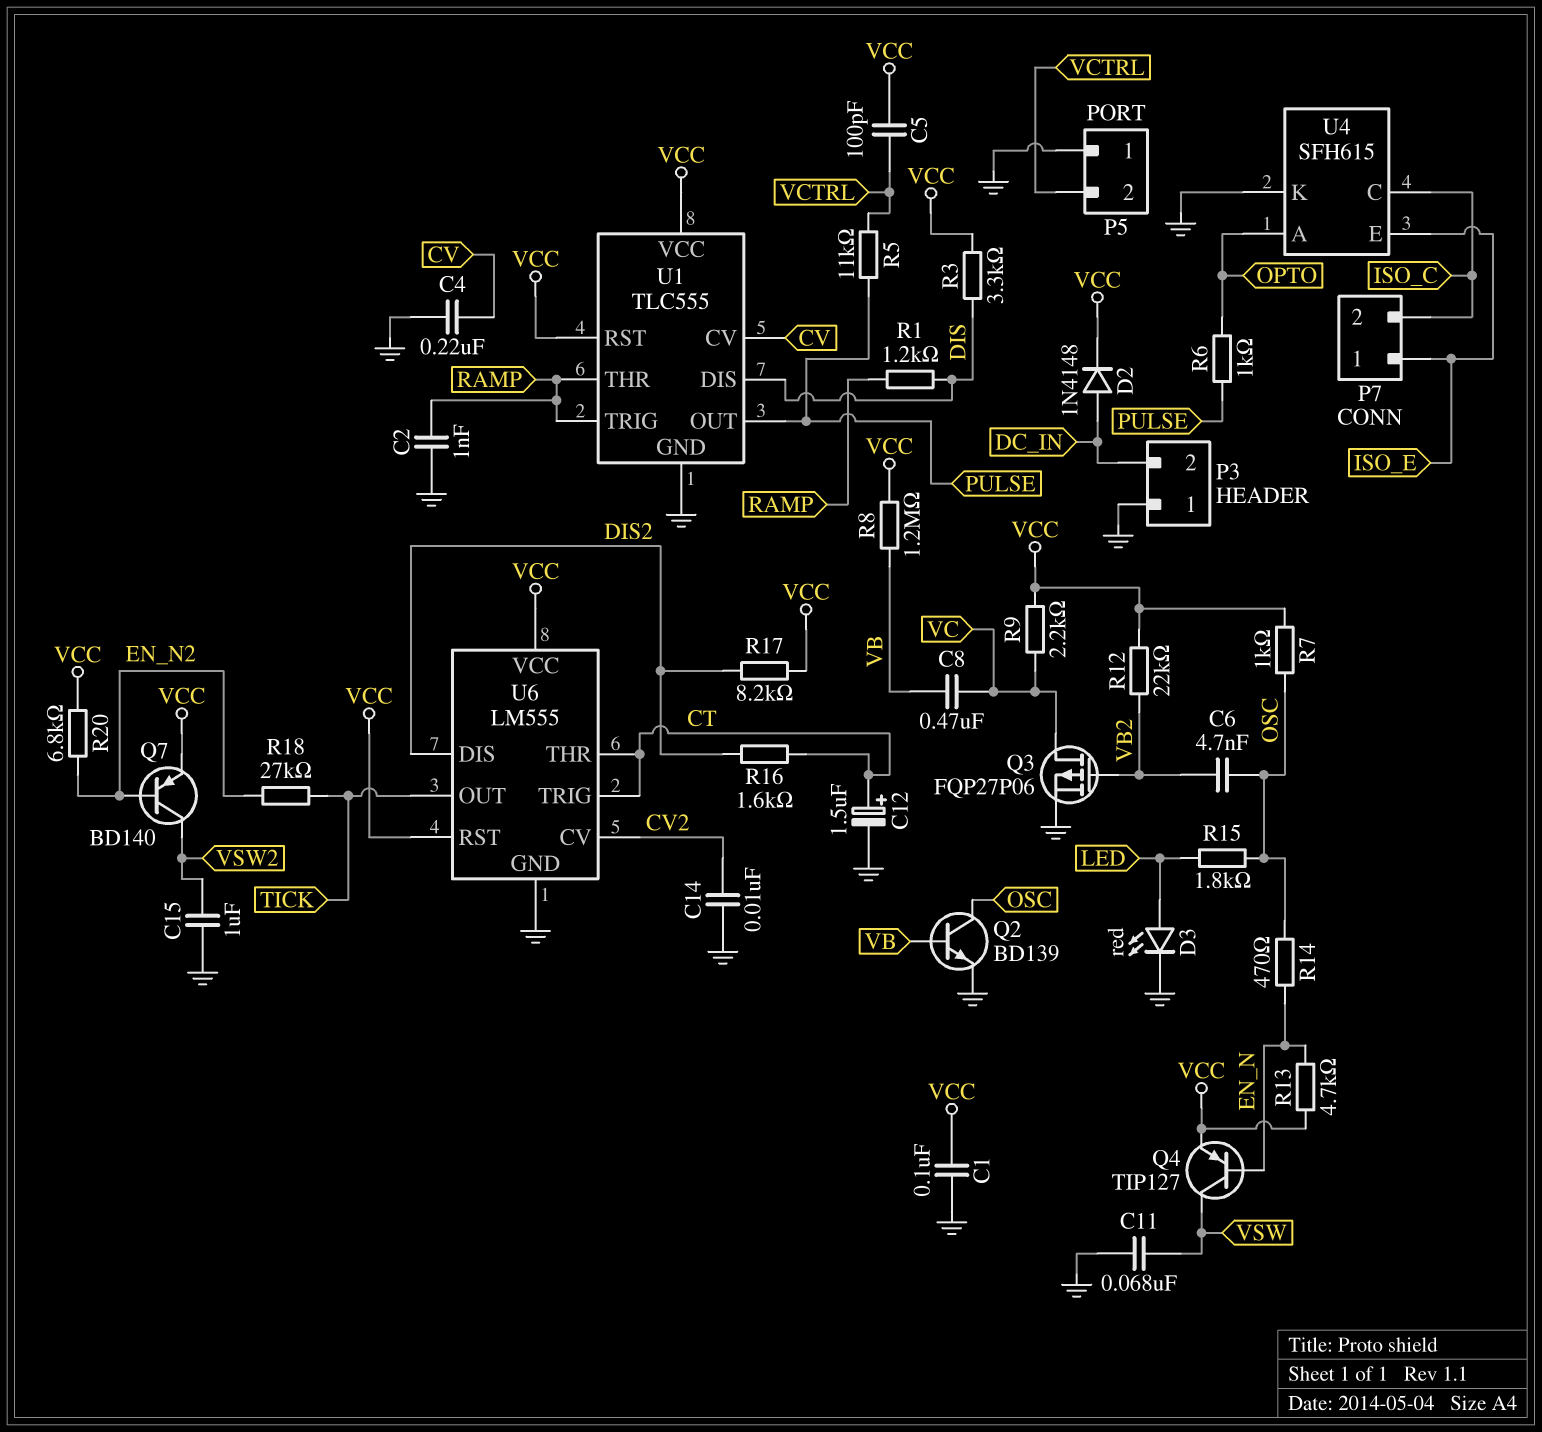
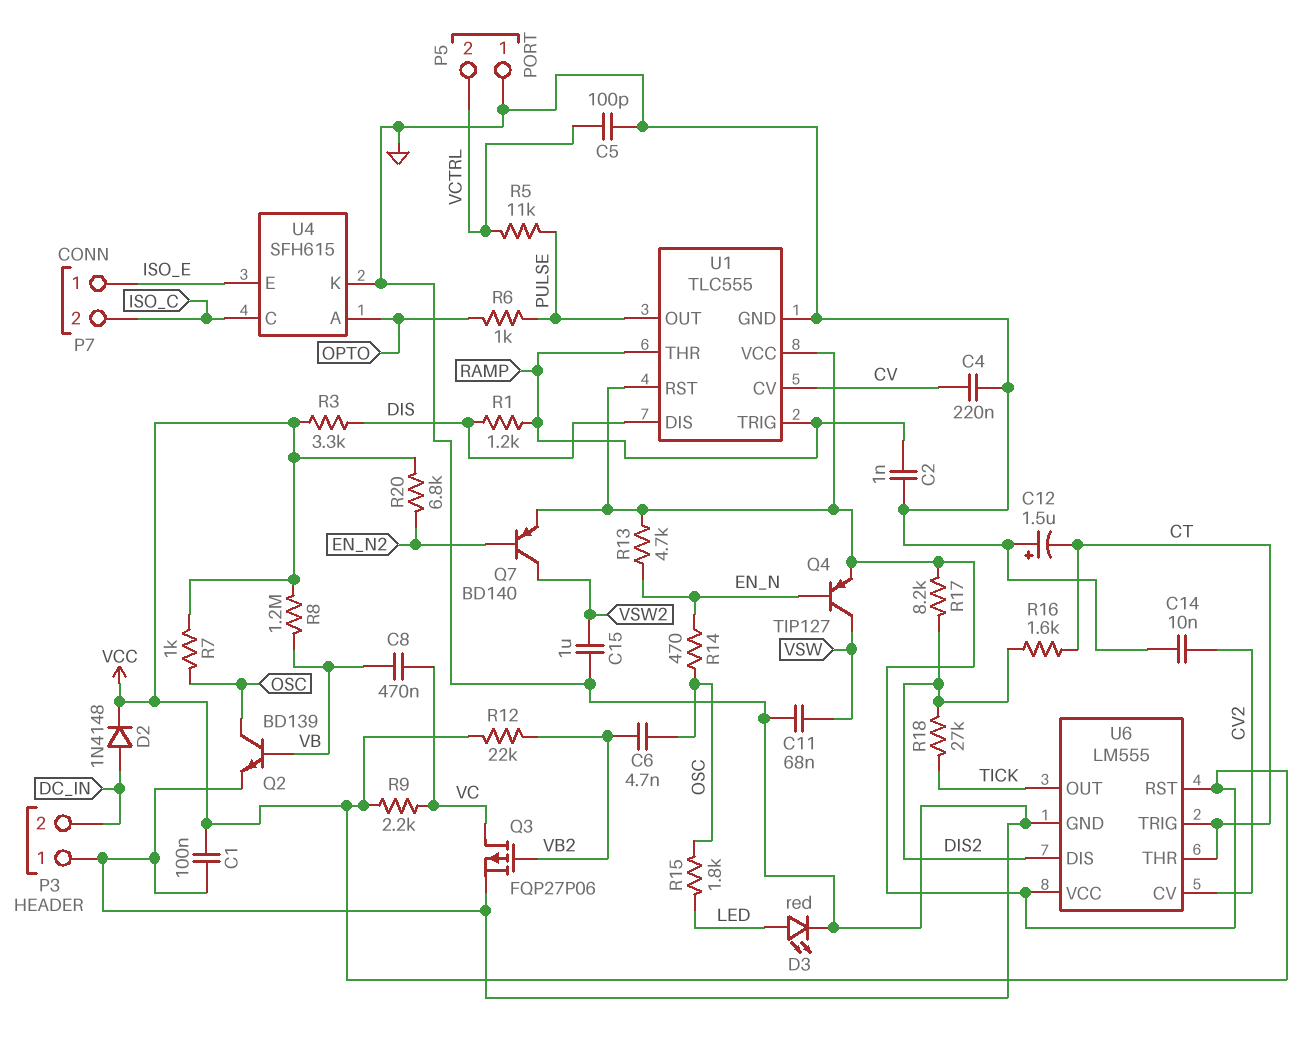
C5: 100pF (VCC, VCTRL) -> 100pF (GND, VCTRL)
C12: 1.5uF (plus CT, minus GND) -> 1.5uF (plus GND, minus CT)
R18: 27k (EN_N2, TICK) -> 27k (DIS2, TICK)

